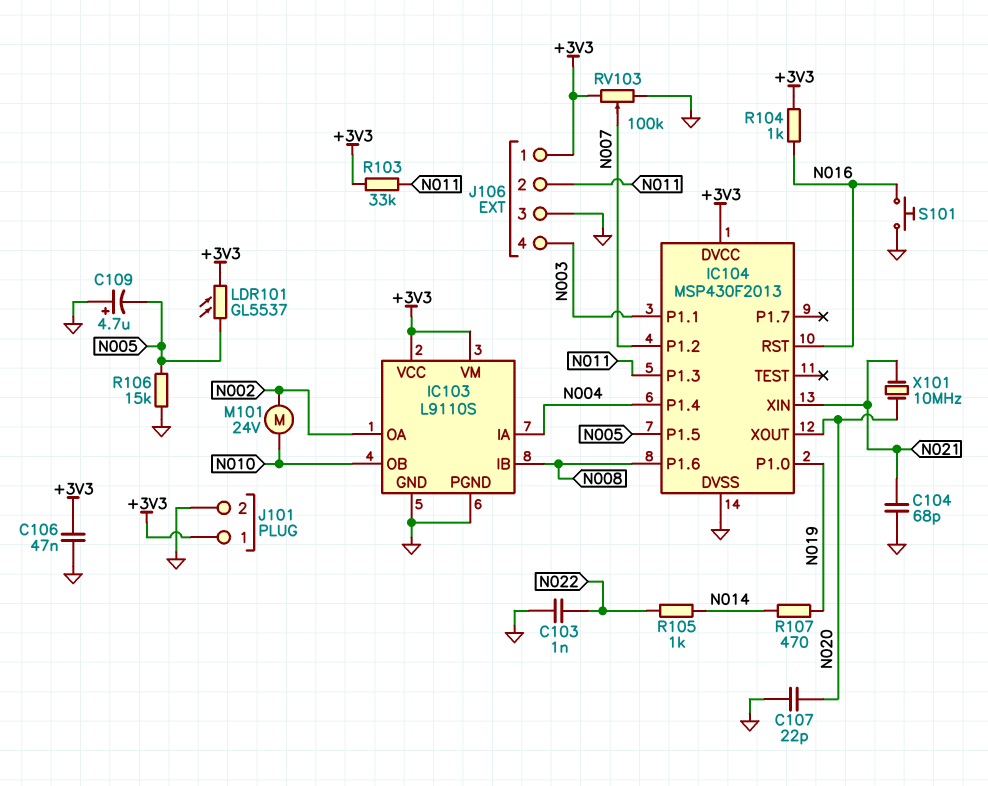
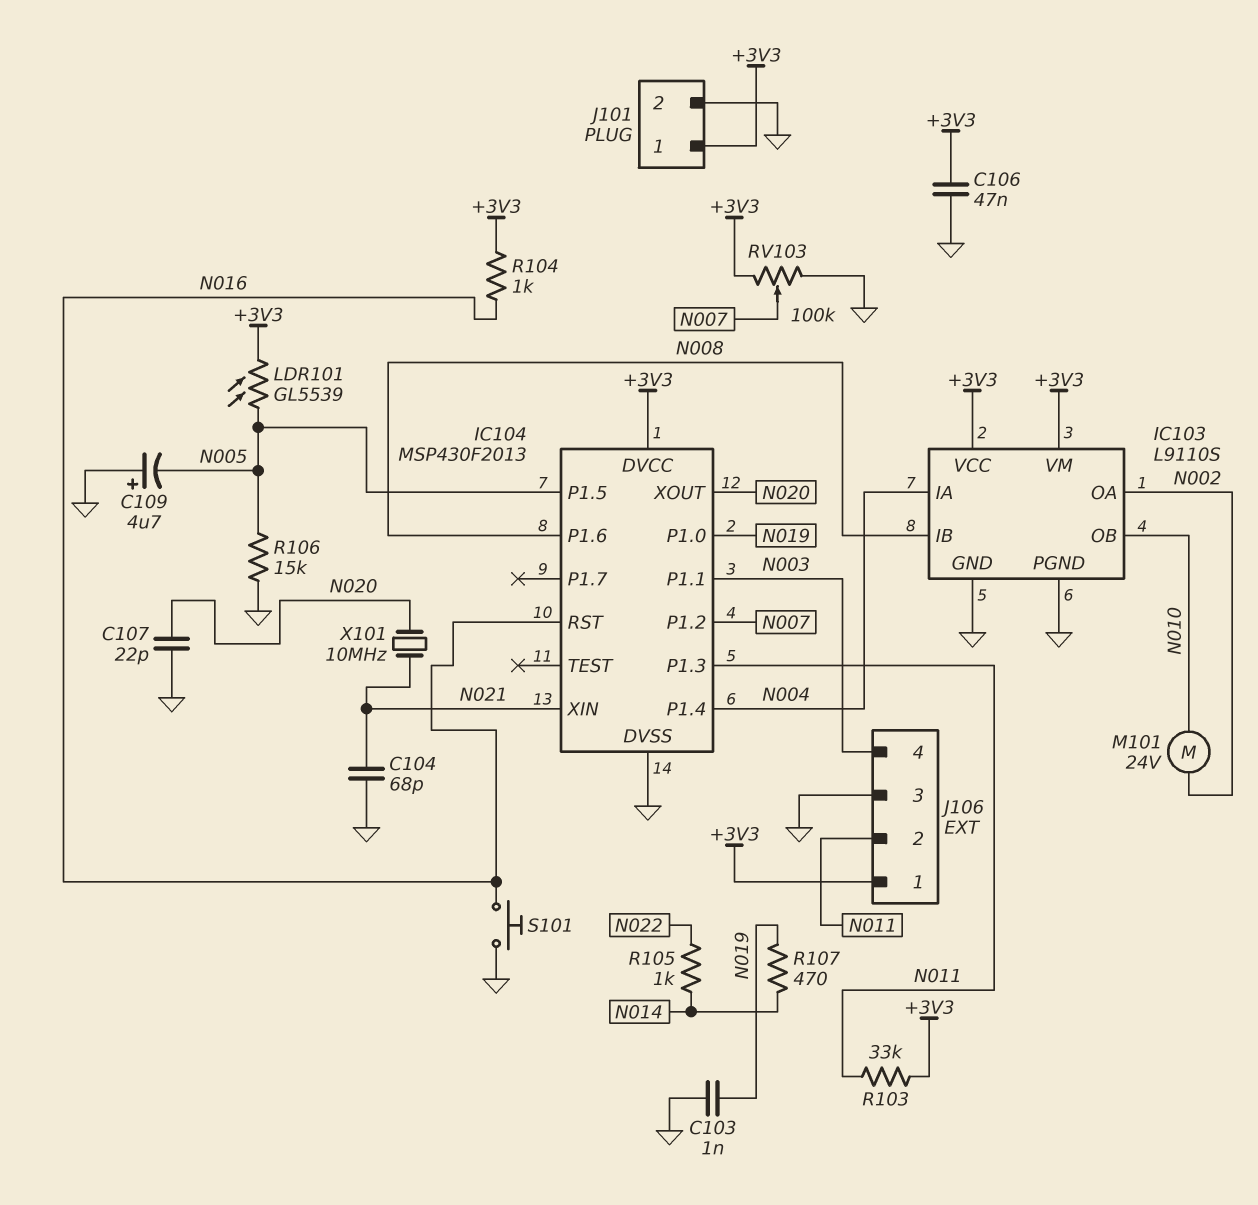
C103: 1nF (GND, N022) -> 1nF (GND, N019)
LDR101: GL5537 (+3V3, N005) -> GL5539 (+3V3, N005)

